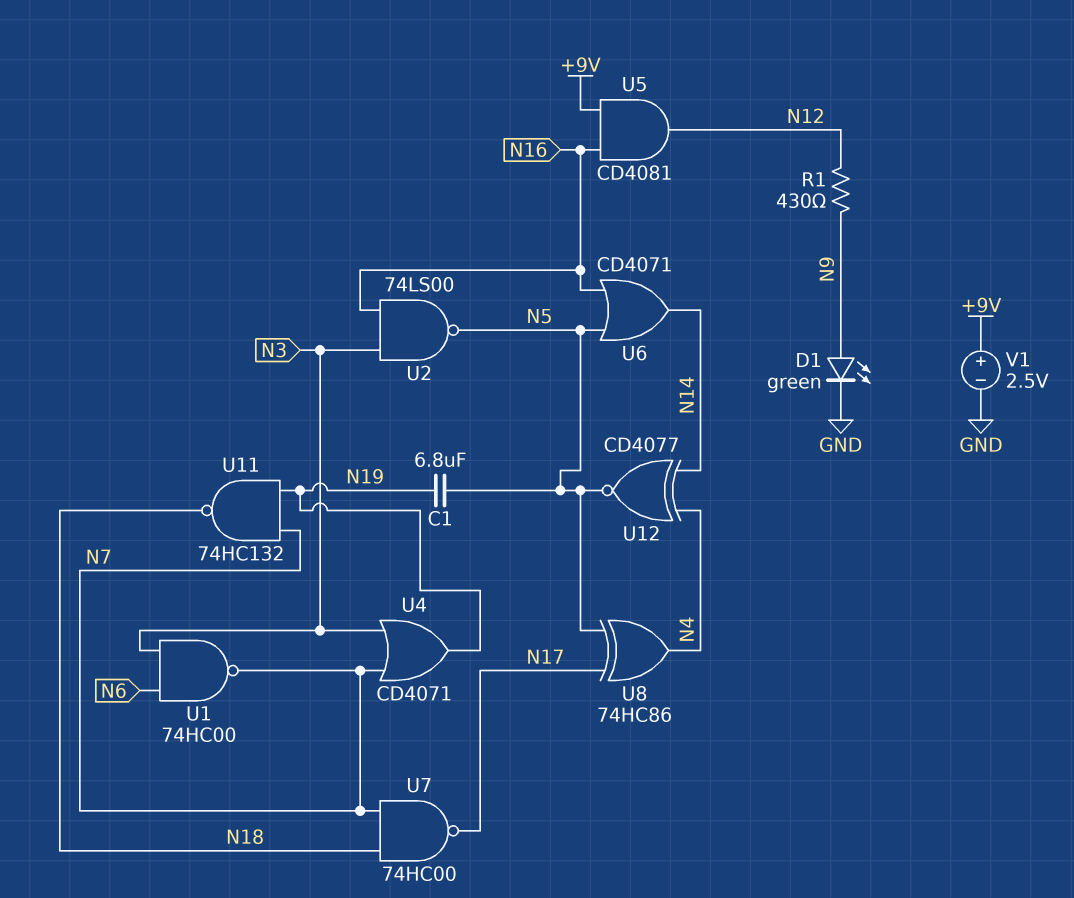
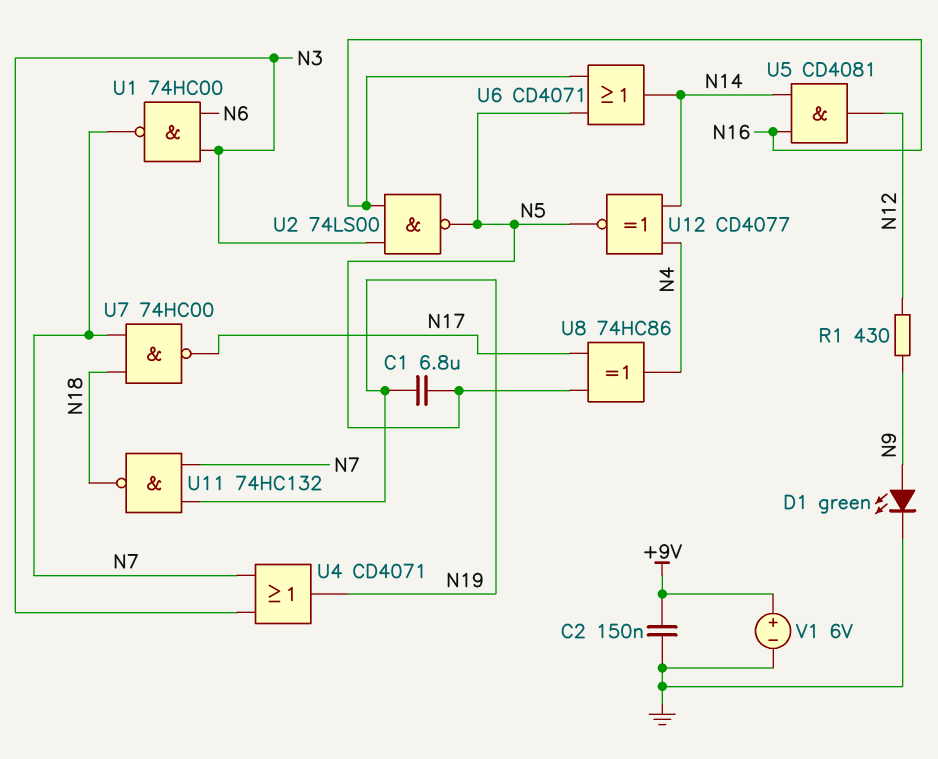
C2: none -> 150nF (+9V, GND)
U5: AND CD4081 (in +9V, in N16, out N12) -> AND CD4081 (in N14, in N16, out N12)
V1: 2.5V (plus +9V, minus GND) -> 6V (plus +9V, minus GND)

